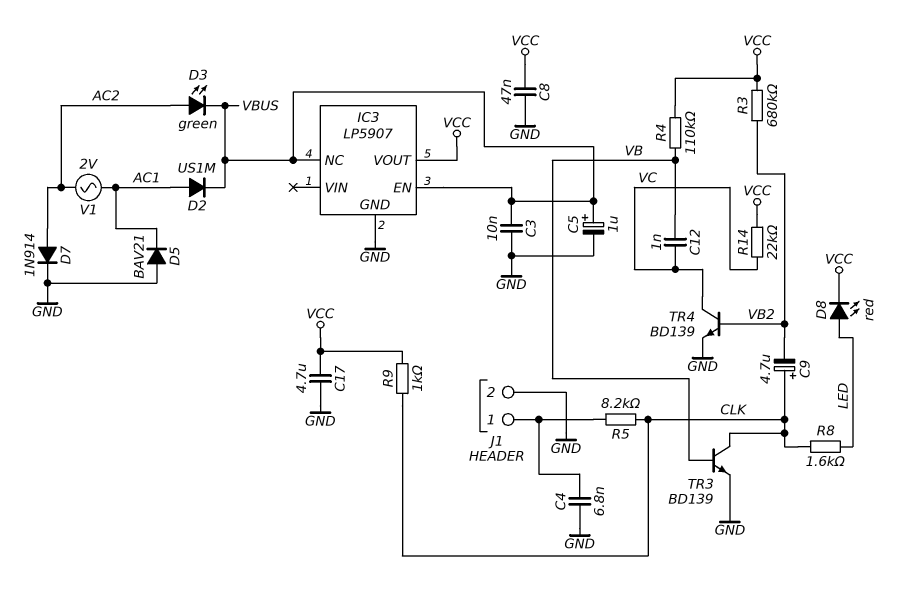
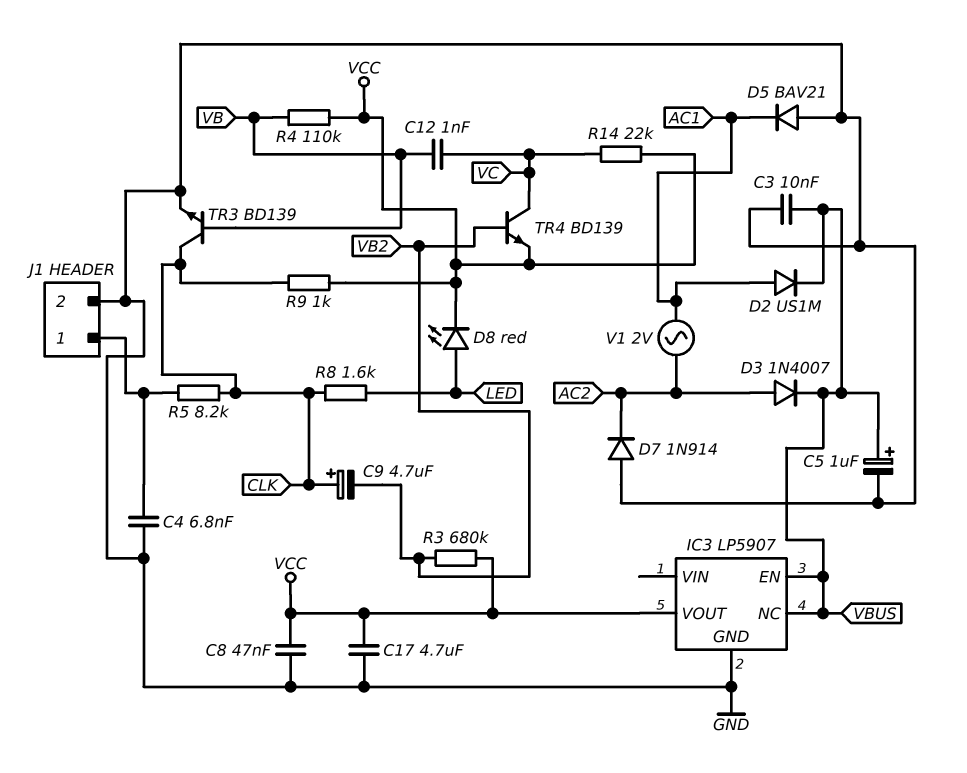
D3: LED green (A AC2, K VBUS) -> diode 1N4007 (A AC2, K VBUS)
D7: diode 1N914 (A AC2, K GND) -> diode 1N914 (A GND, K AC2)
TR4: NPN BD139 (B VB2, C VC, E GND) -> NPN BD139 (B VB2, C VC, E VCC)

